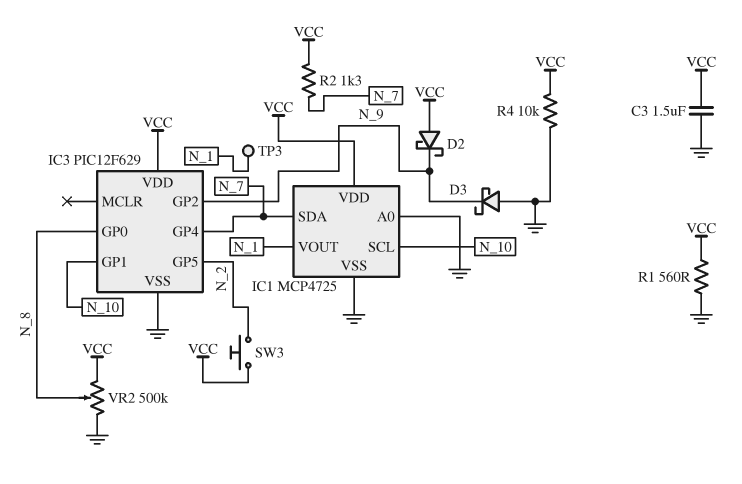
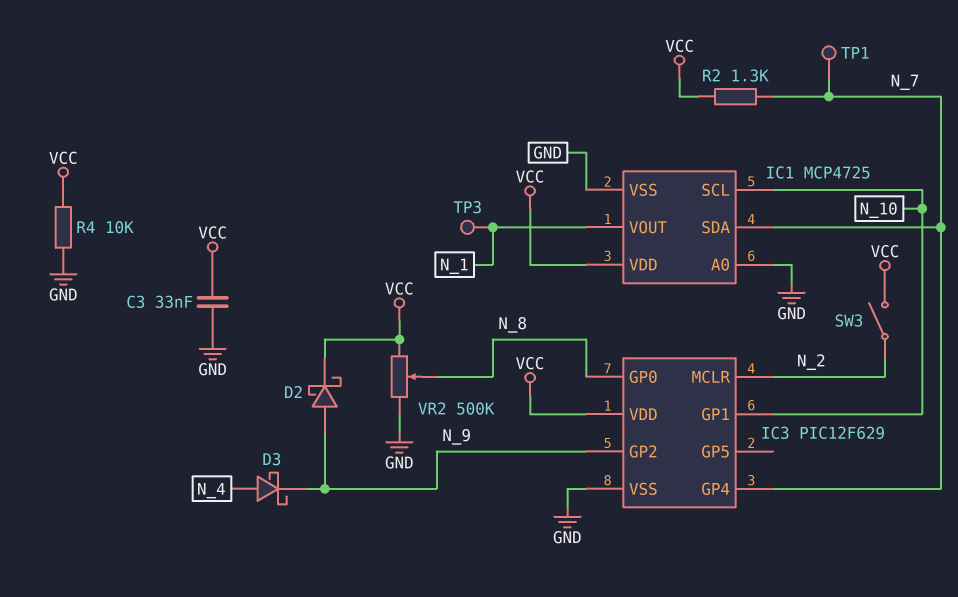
C3: 1.5uF (GND, VCC) -> 33nF (GND, VCC)
D2: schottky (A VCC, K N_9) -> schottky (A N_9, K VCC)
D3: schottky (A GND, K N_9) -> schottky (A N_4, K N_9)
IC3 pin GP5: N_2 -> none
IC3 pin MCLR: none -> N_2
R1: 560 (GND, VCC) -> none
SW3: button (N_2, VCC) -> switch (N_2, VCC)
TP1: none -> test point (N_7)

